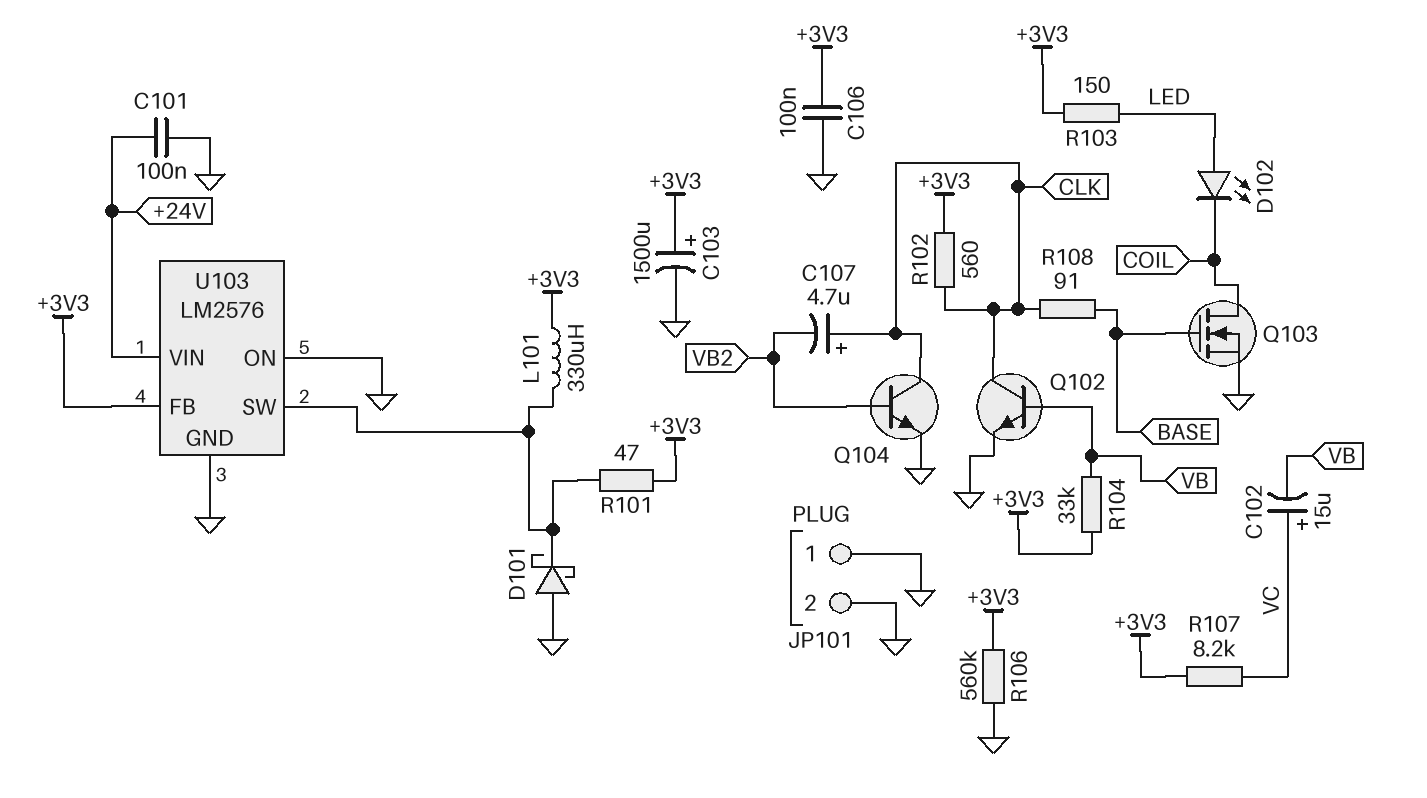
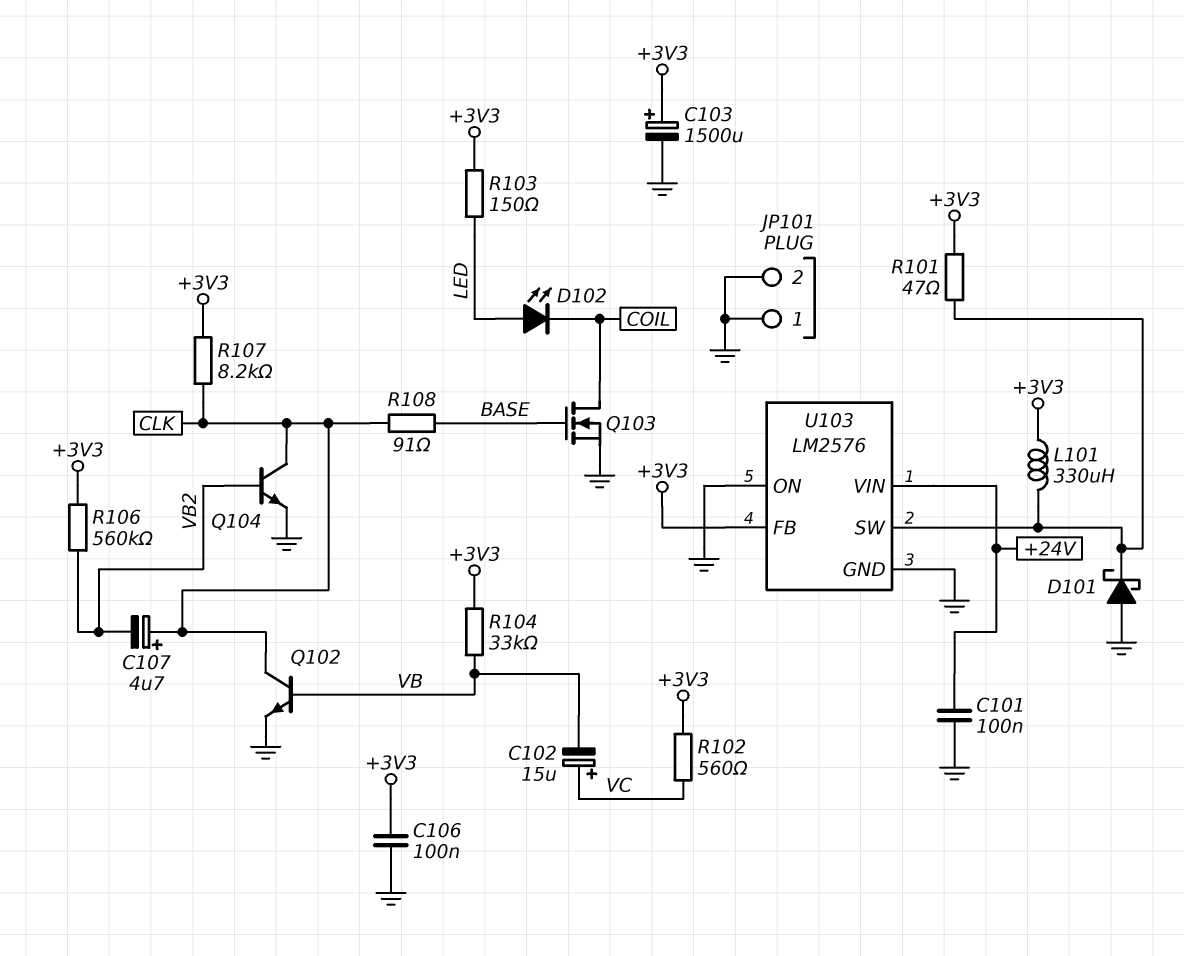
R102: 560 (+3V3, CLK) -> 560 (+3V3, VC)
R106: 560k (+3V3, GND) -> 560k (+3V3, VB2)
R107: 8.2k (+3V3, VC) -> 8.2k (+3V3, CLK)

